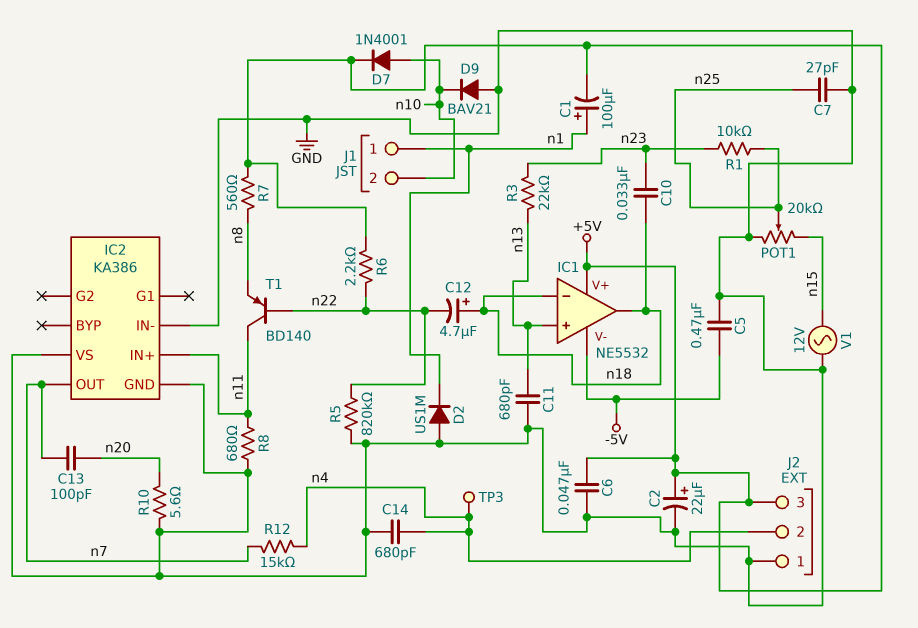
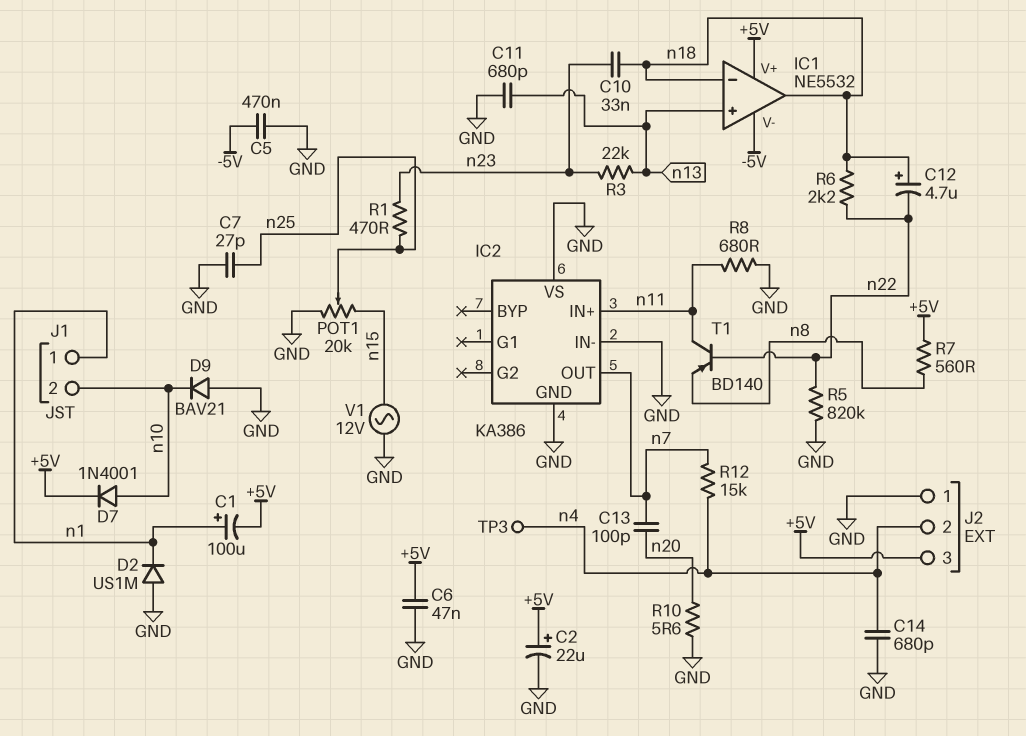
R1: 10k (n23, n25) -> 470 (n23, n25)
R6: 2.2k (+5V, n22) -> 2.2k (n18, n22)

